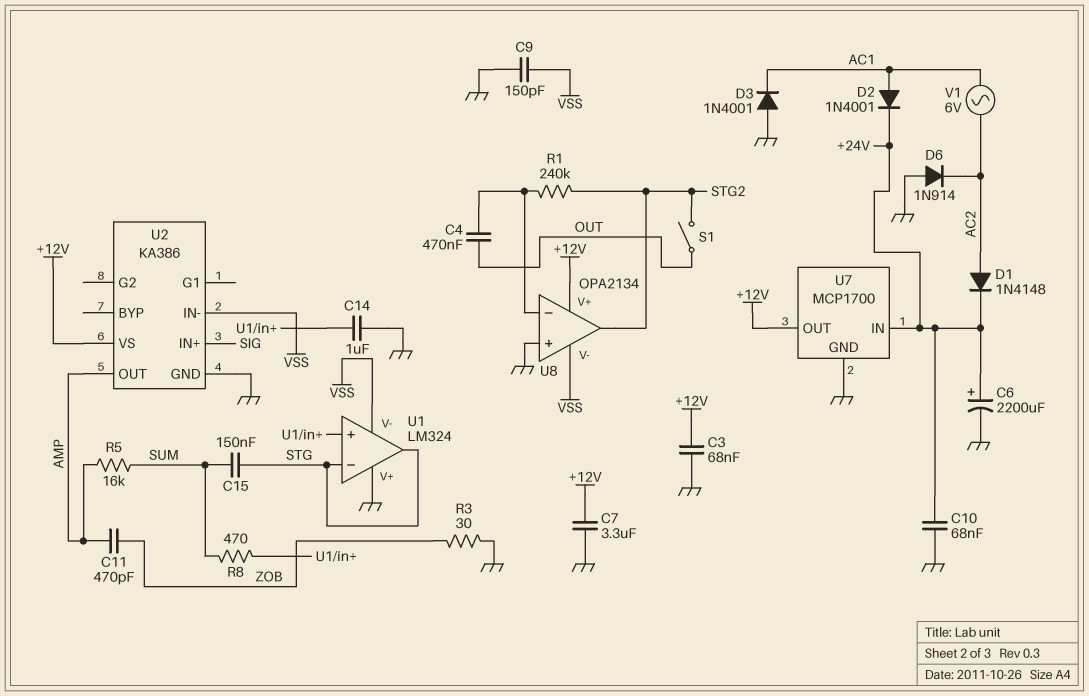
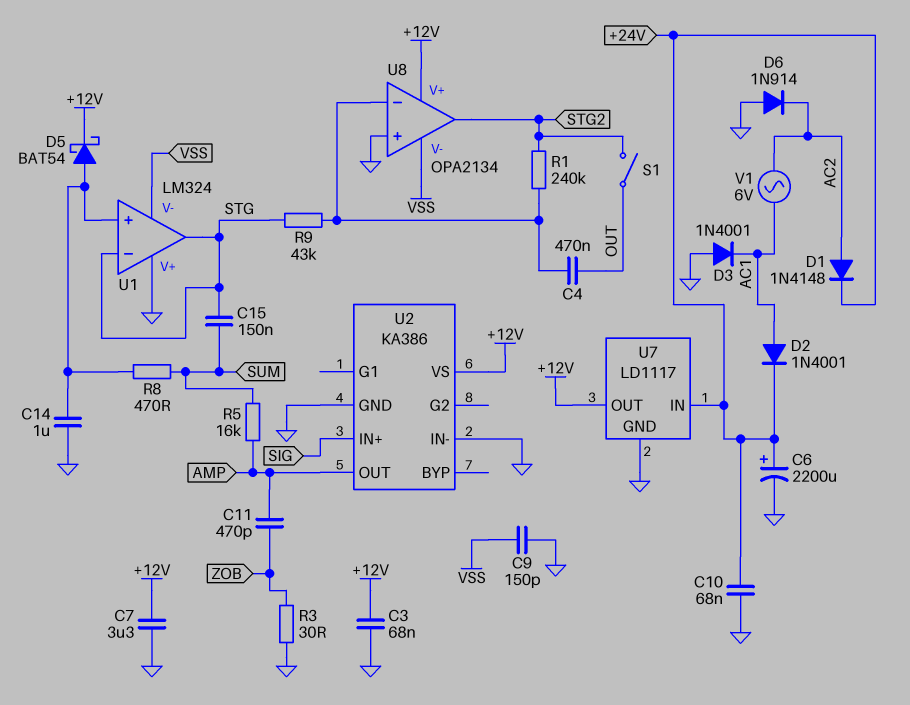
D5: none -> schottky BAT54 (A U1/in+, K +12V)
R9: none -> 43k (STG, U8/in-)
U2 pin IN-: VSS -> GND
U7: MCP1700 -> LD1117

